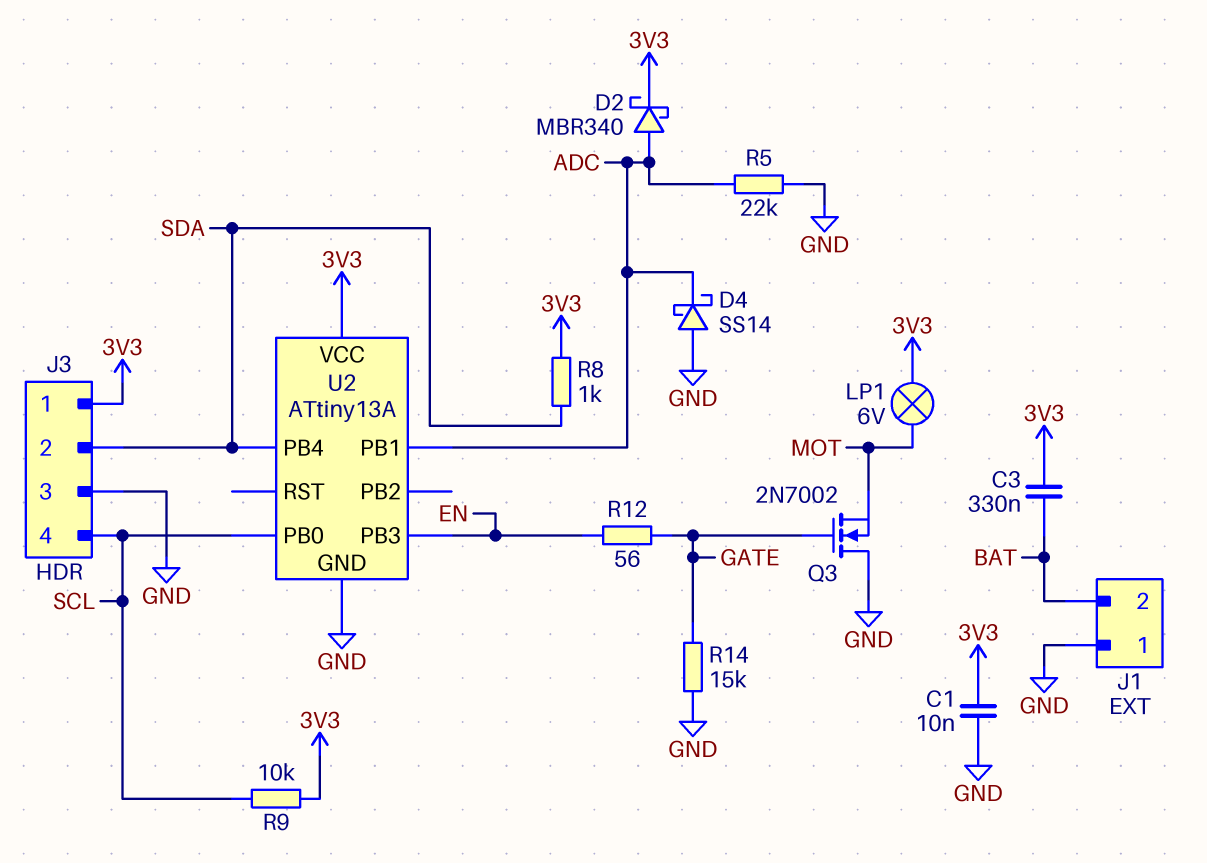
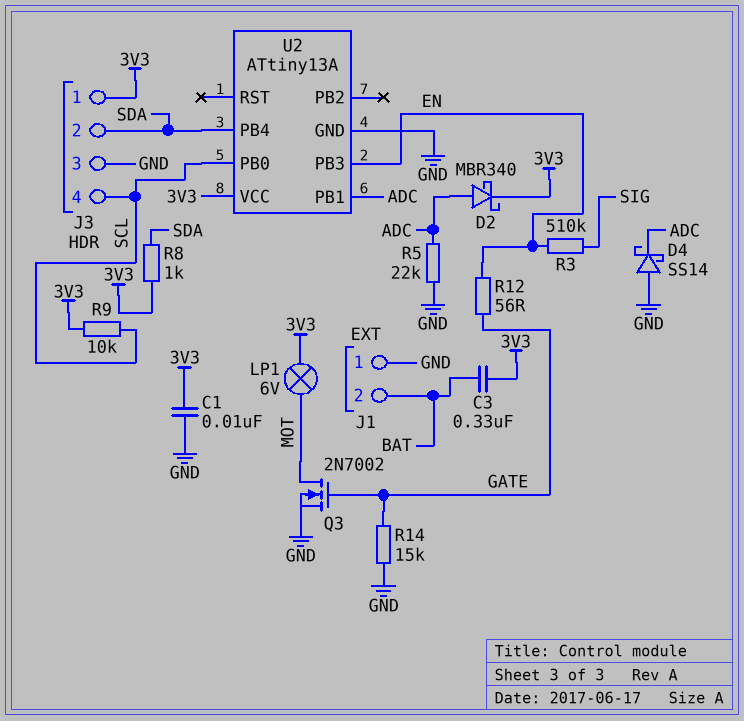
Q3: NMOS 2N7002 (G GATE, D GND, S MOT) -> NMOS 2N7002 (G GATE, D MOT, S GND)
R3: none -> 510k (EN, SIG)

